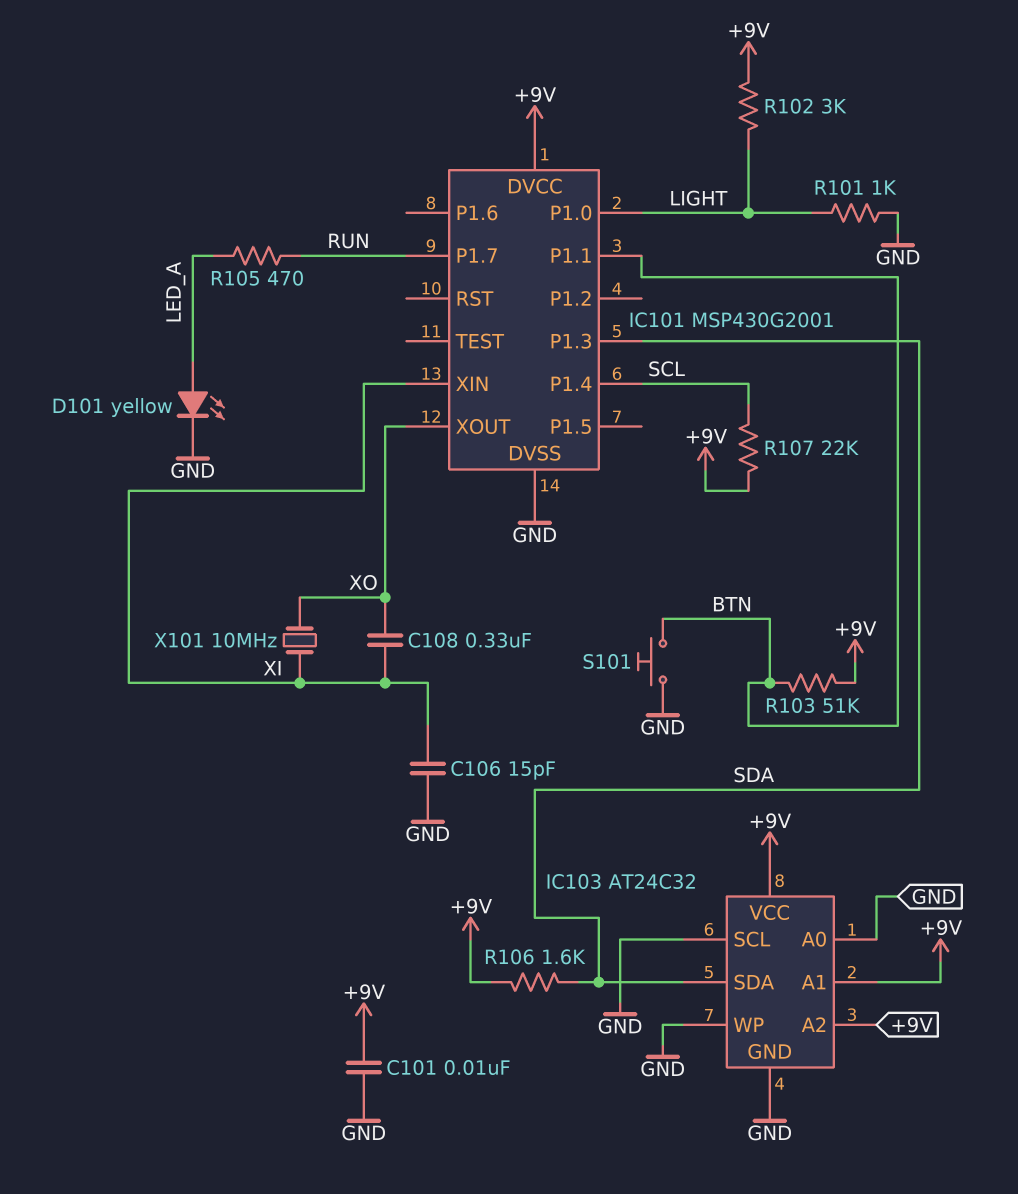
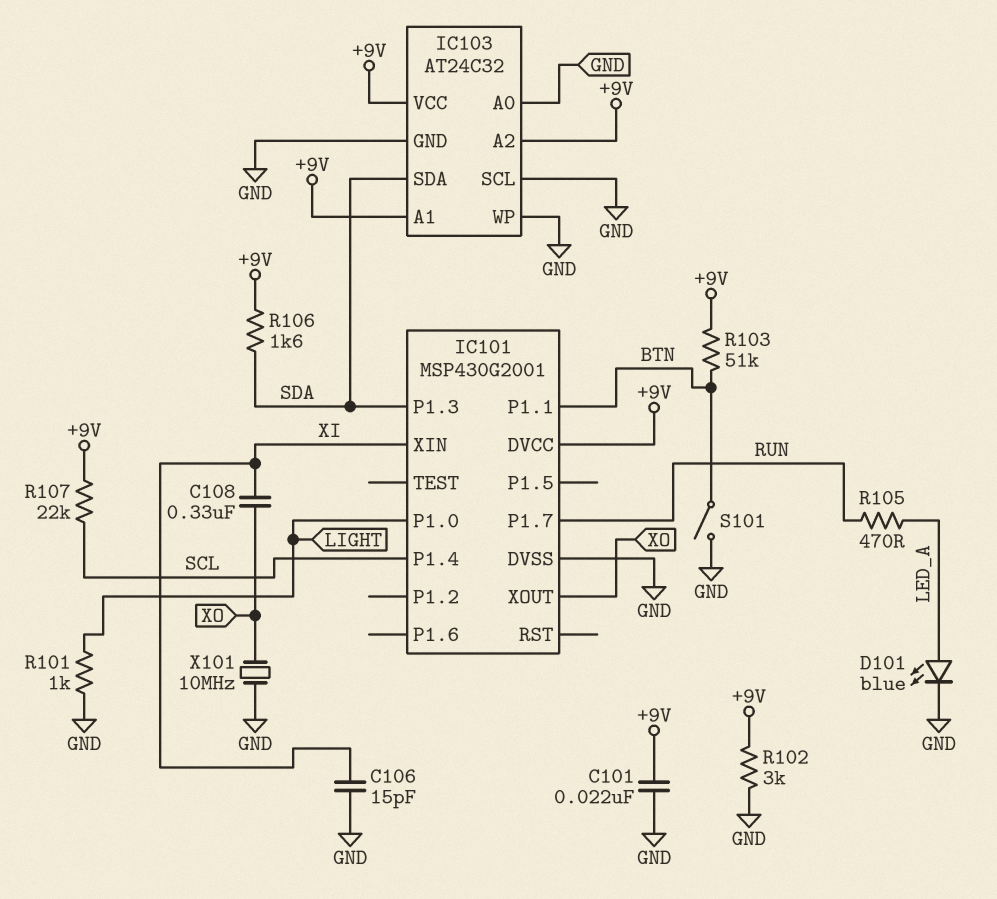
C101: 10nF (+9V, GND) -> 22nF (+9V, GND)
D101: LED yellow (A LED_A, K GND) -> LED blue (A LED_A, K GND)
R102: 3k (+9V, LIGHT) -> 3k (+9V, GND)
S101: button (BTN, GND) -> switch (BTN, GND)
X101: 10MHz (XI, XO) -> 10MHz (GND, XO)

